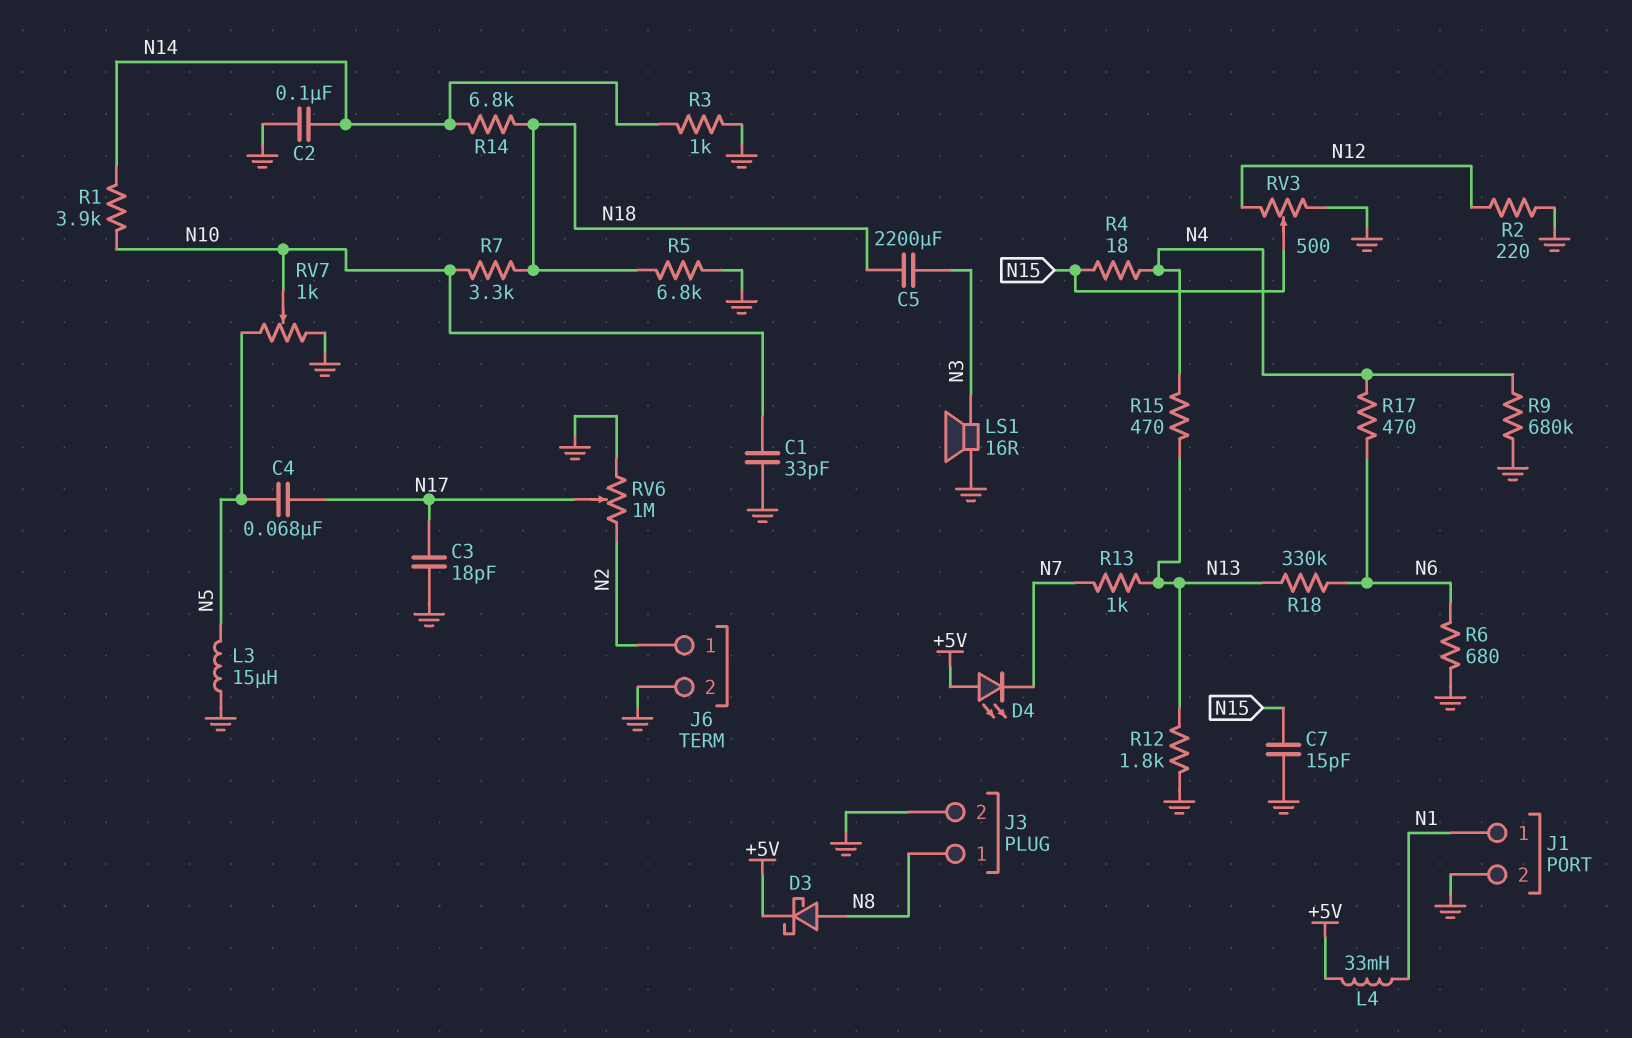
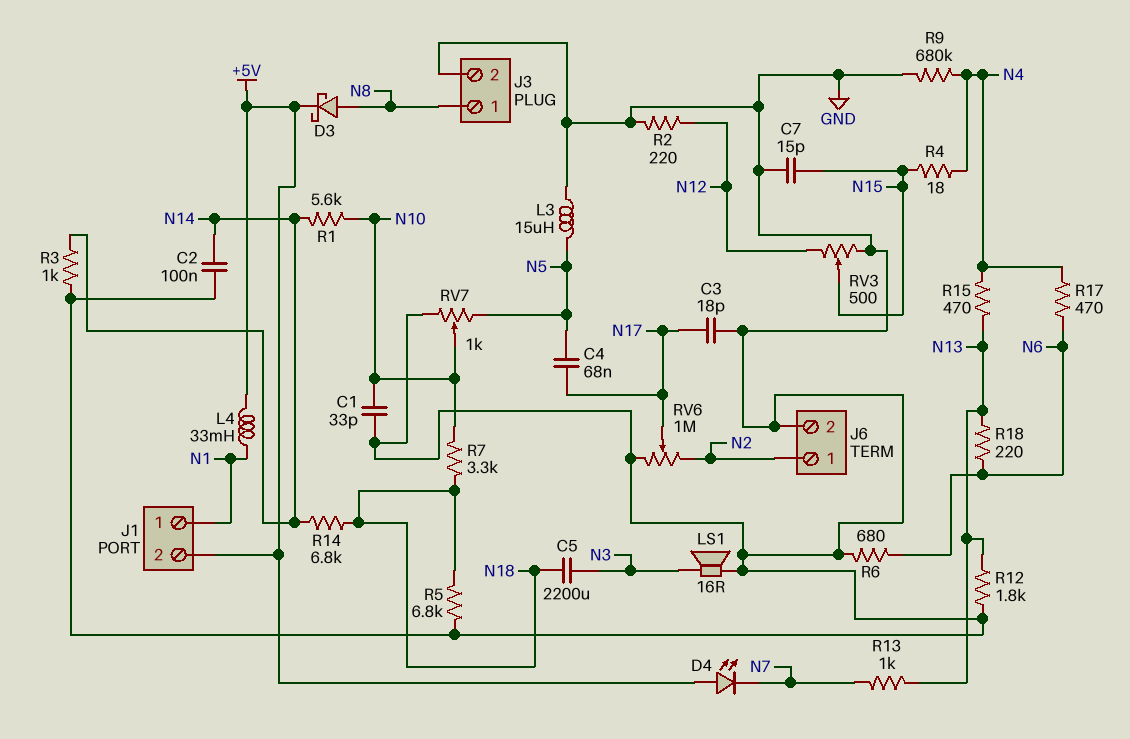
J1 pin 2: GND -> +5V
R1: 3.9k (N10, N14) -> 5.6k (N10, N14)
R18: 330k (N6, N13) -> 220 (N6, N13)

